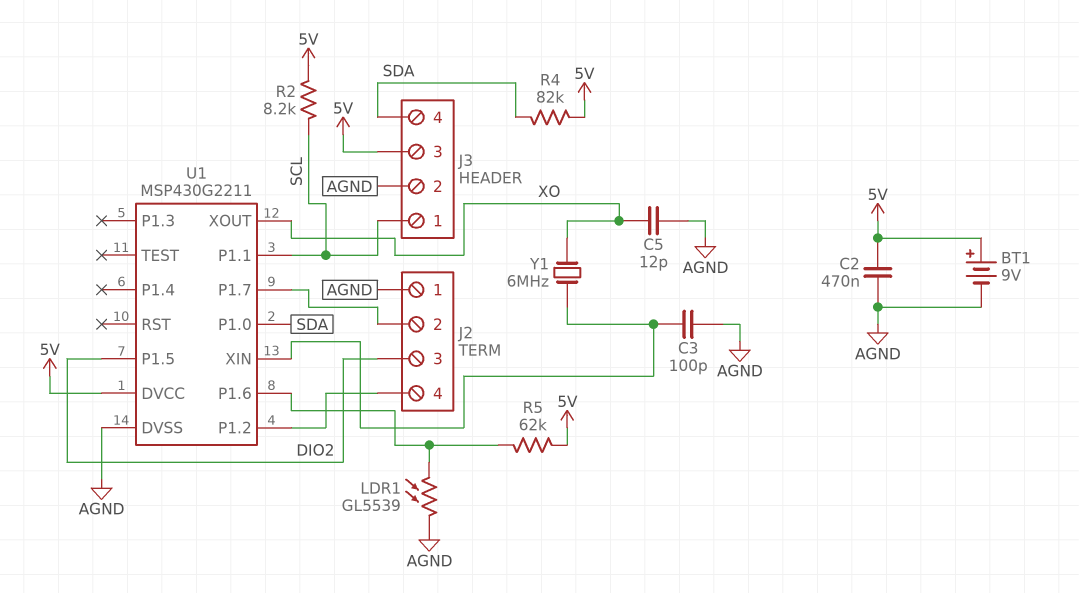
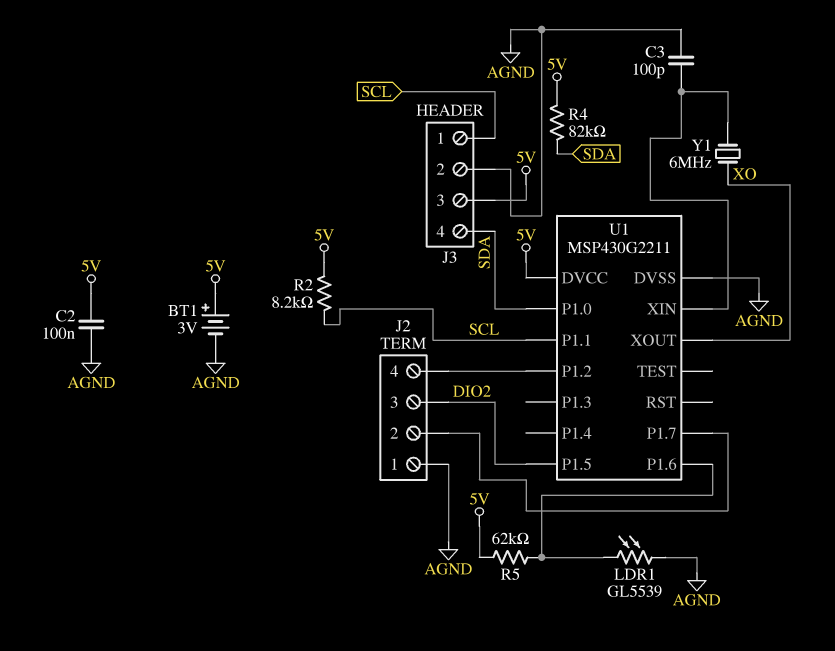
BT1: 9V (plus 5V, minus AGND) -> 3V (plus 5V, minus AGND)
C2: 470nF (5V, AGND) -> 100nF (5V, AGND)
C5: 12pF (AGND, XO) -> none

